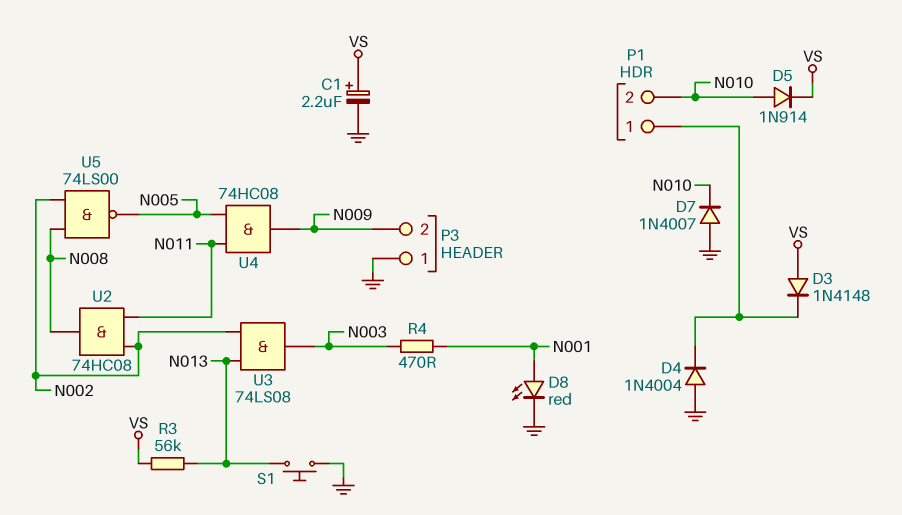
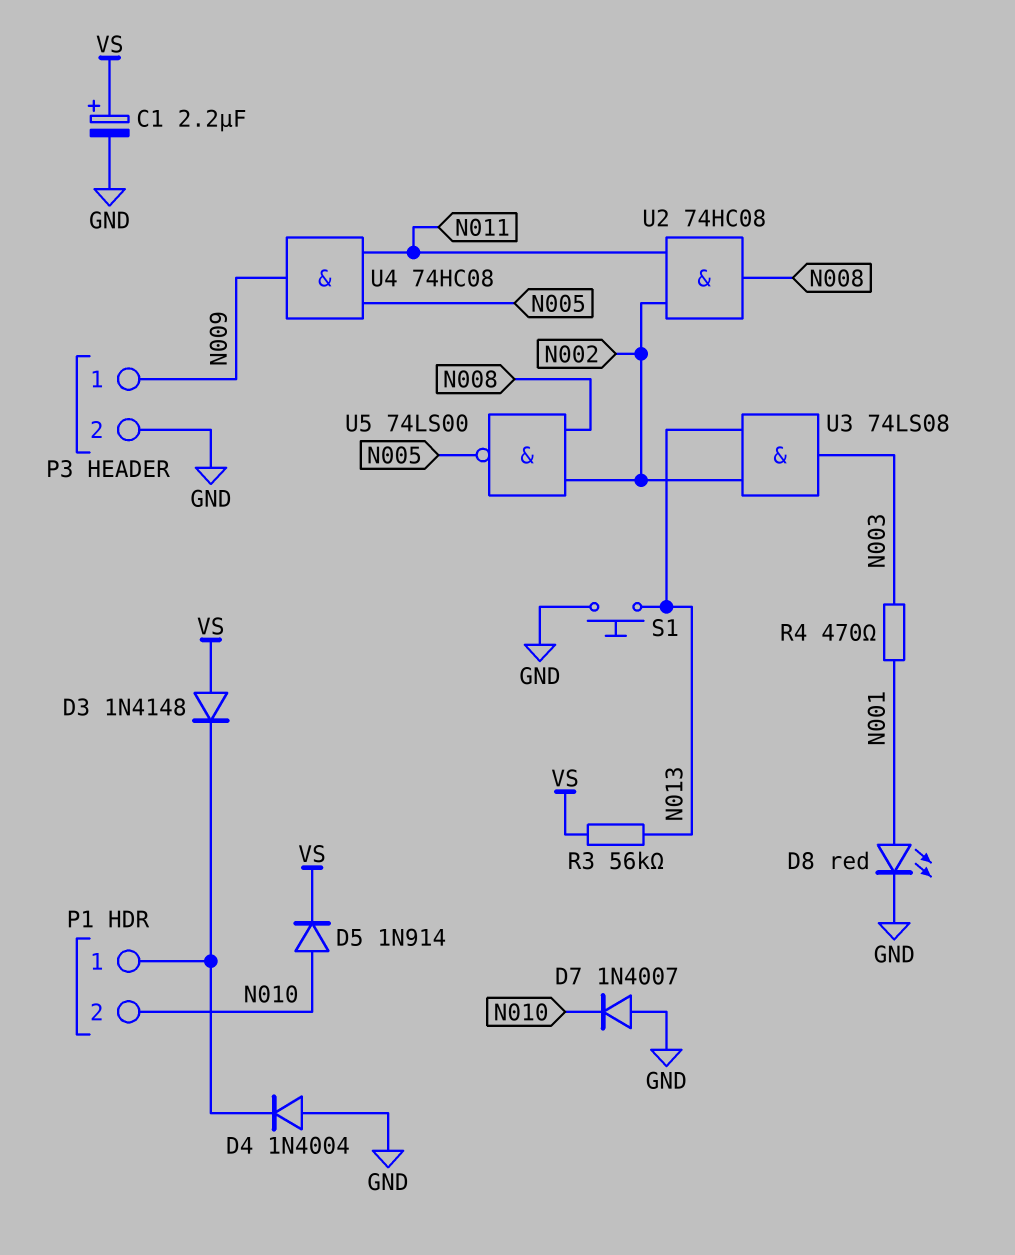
P3 pin 1: GND -> N009
P3 pin 2: N009 -> GND

